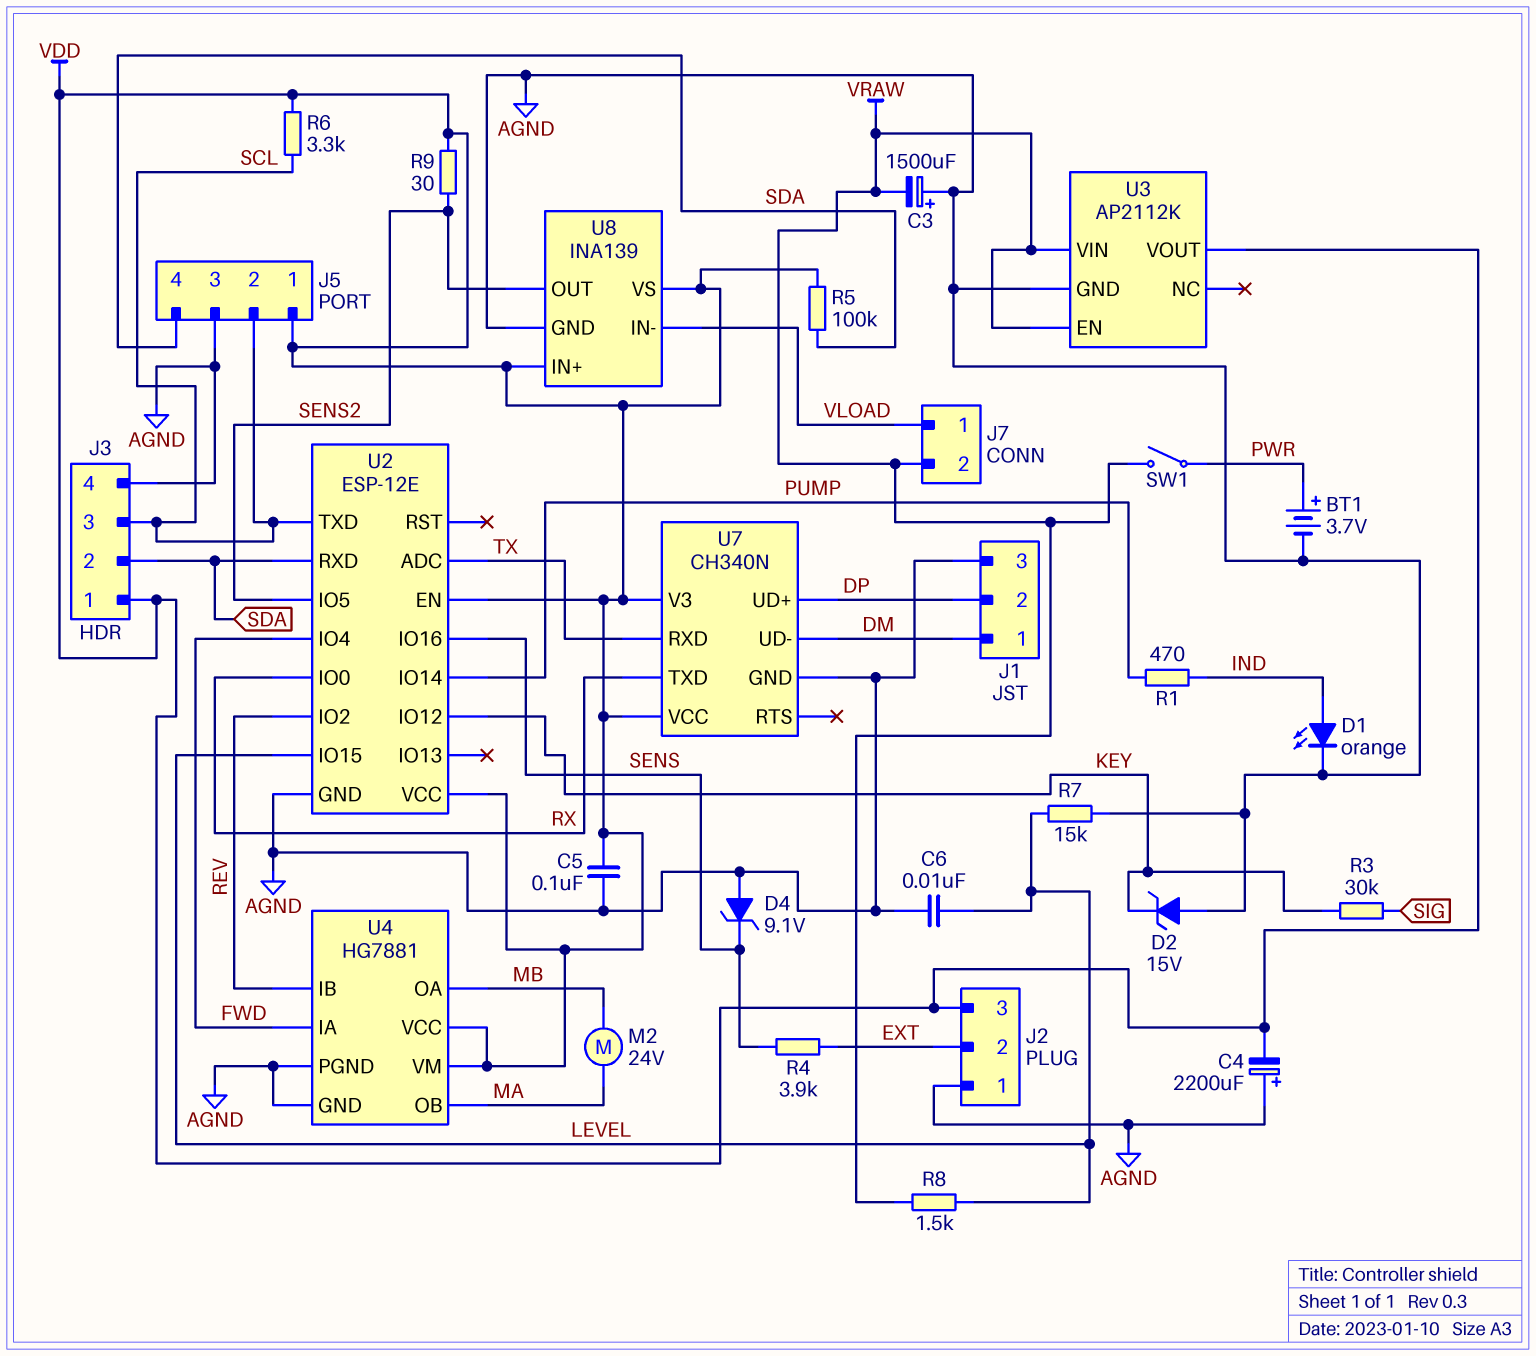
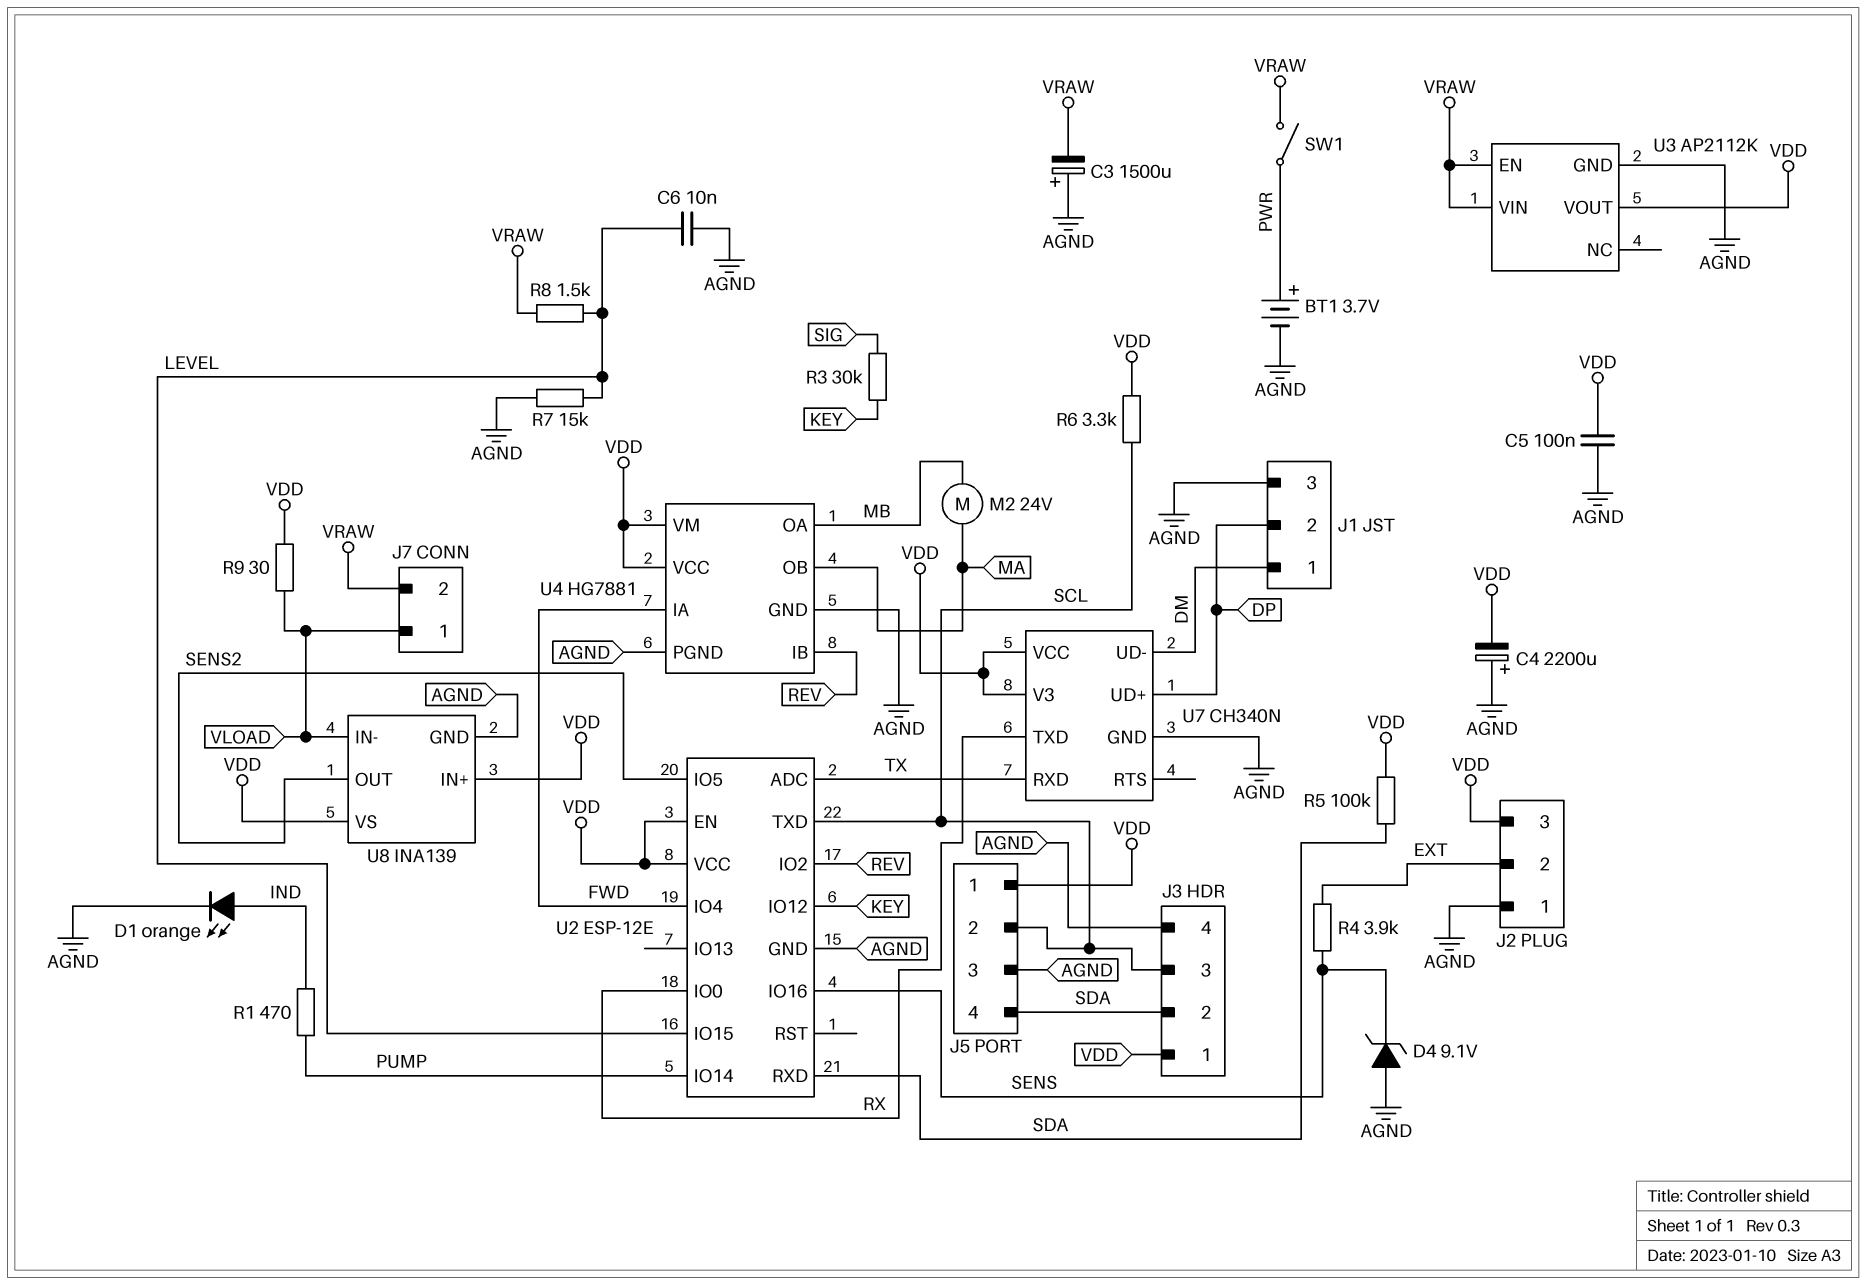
D2: zener 15V (A AGND, K KEY) -> none
R9: 30 (SENS2, VDD) -> 30 (VDD, VLOAD)

